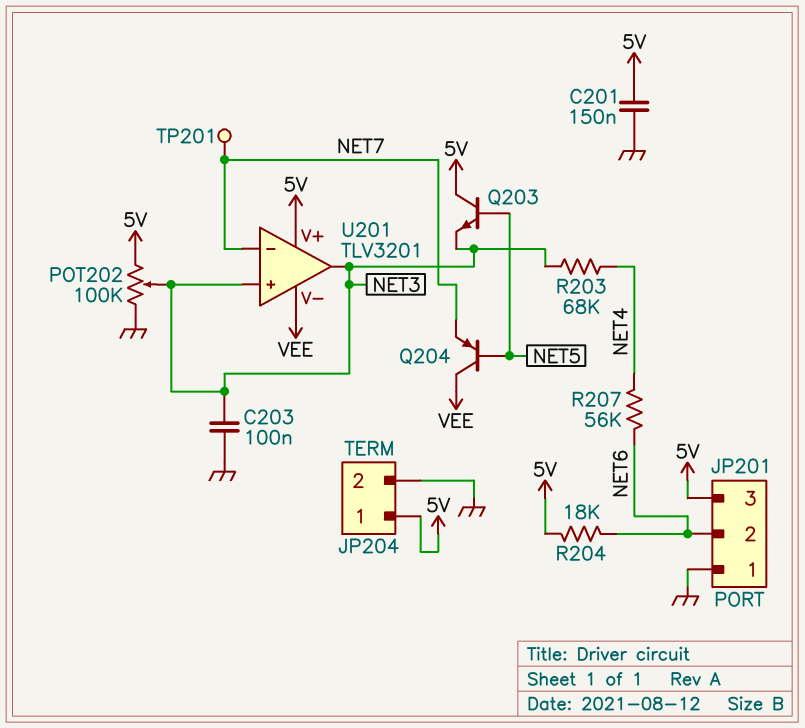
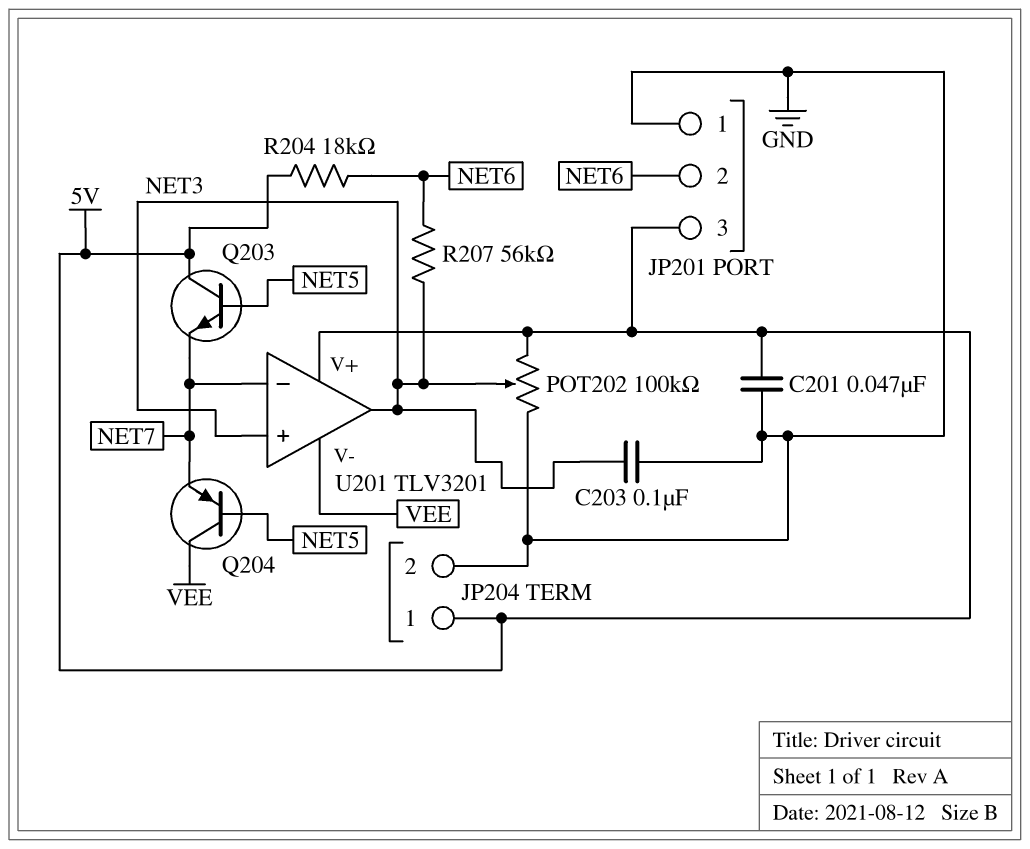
C201: 150nF (5V, GND) -> 47nF (5V, GND)
Q203: NPN (B NET5, C 5V, E NET3) -> NPN (B NET5, C 5V, E NET7)
R203: 68k (NET3, NET4) -> none
R207: 56k (NET4, NET6) -> 56k (NET3, NET6)
TP201: test point (NET7) -> none

